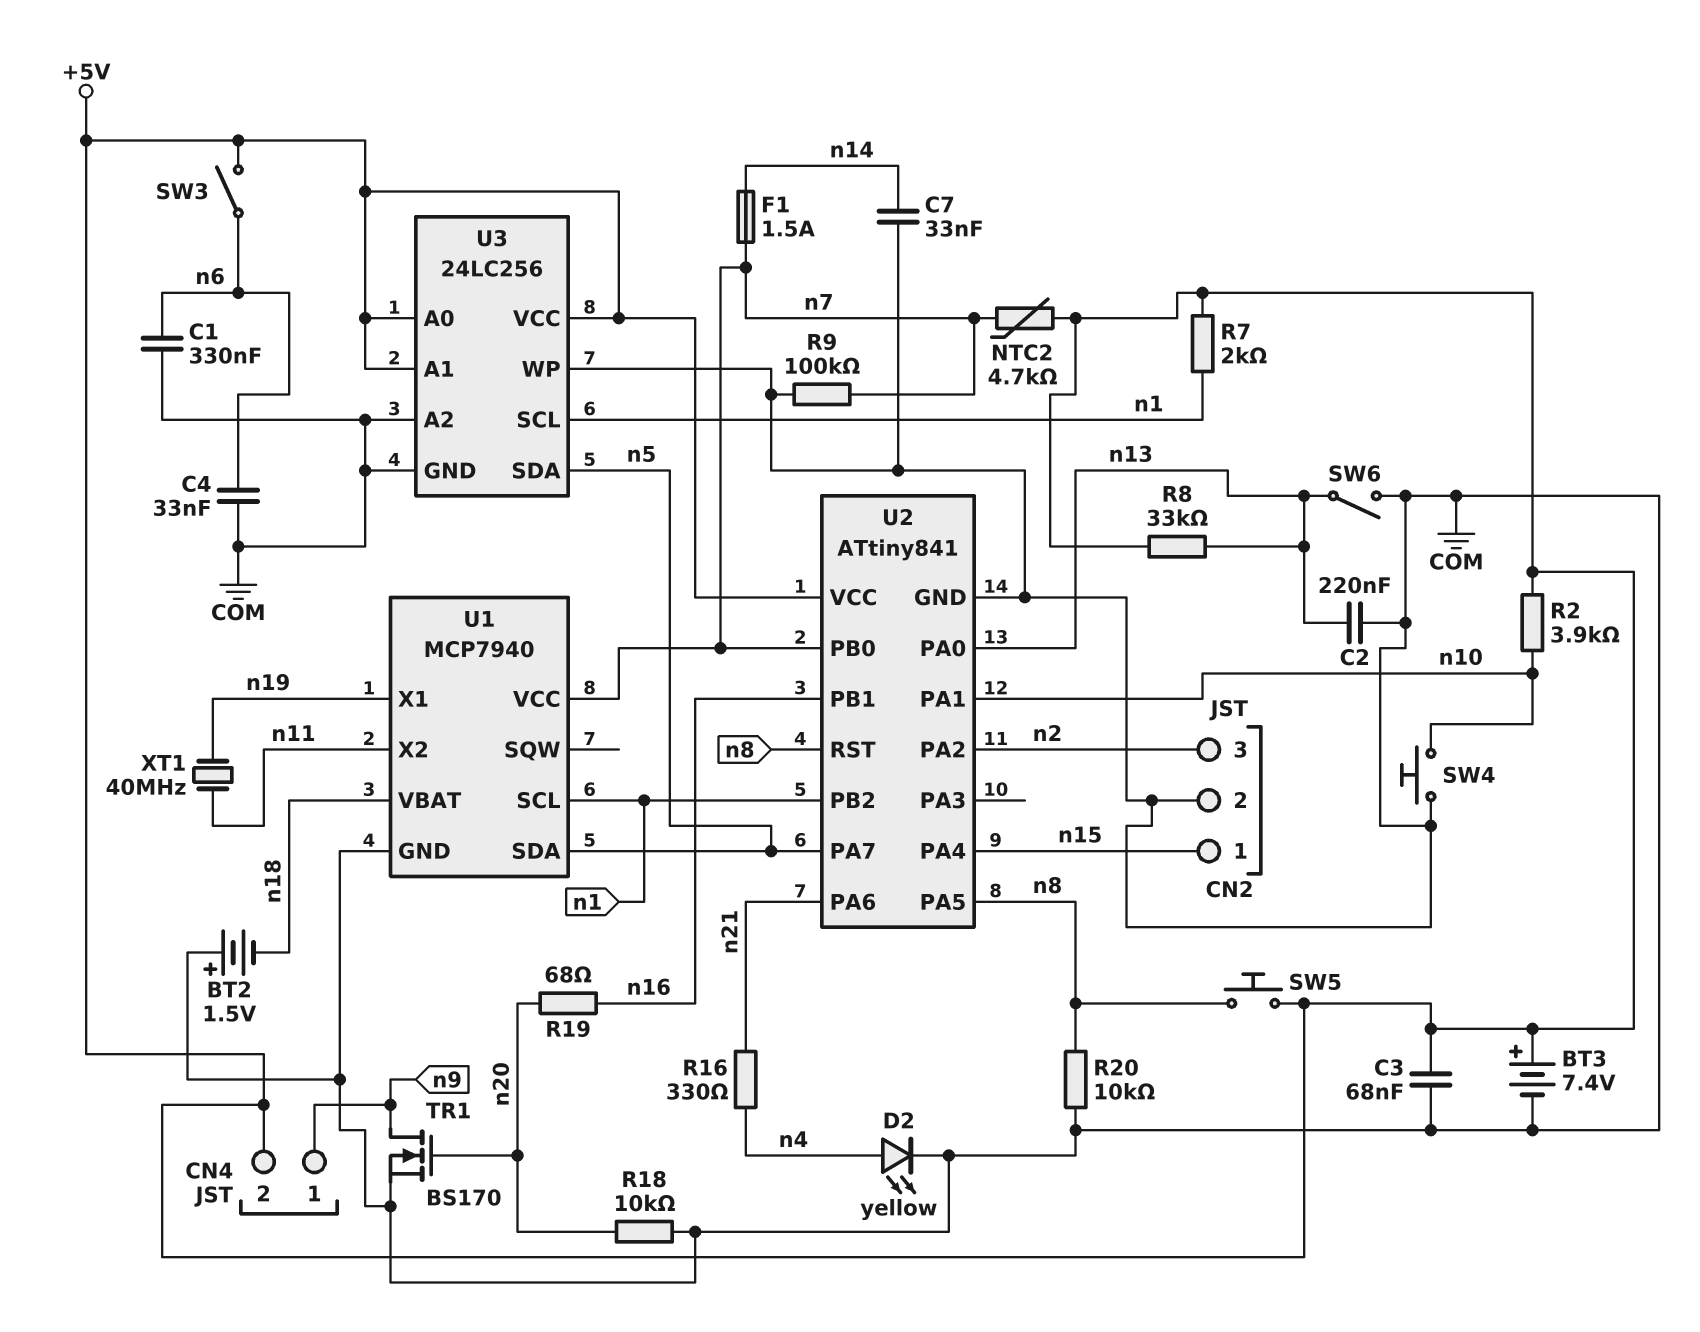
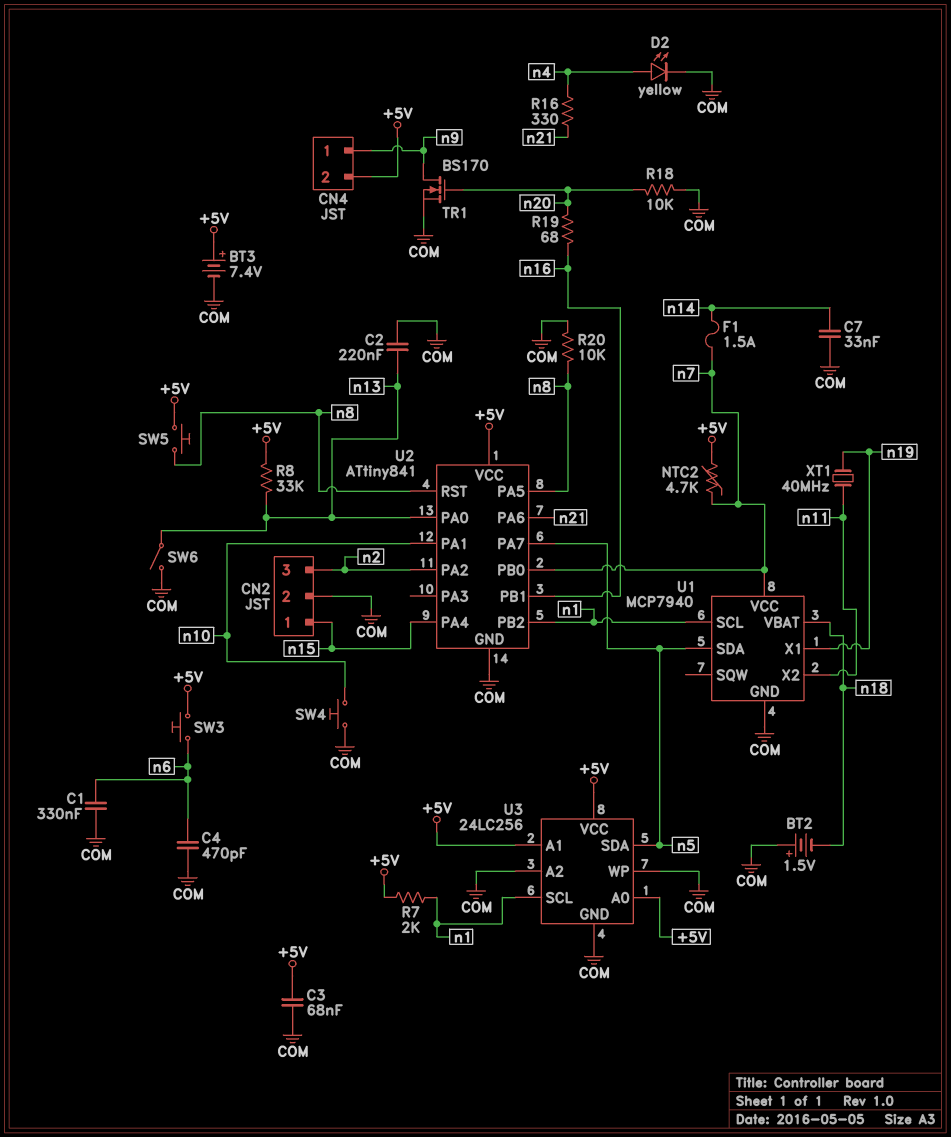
C4: 33nF (COM, n6) -> 470pF (COM, n6)
R2: 3.9k (+5V, n10) -> none
R9: 100k (COM, n7) -> none
SW3: switch (+5V, n6) -> button (+5V, n6)

